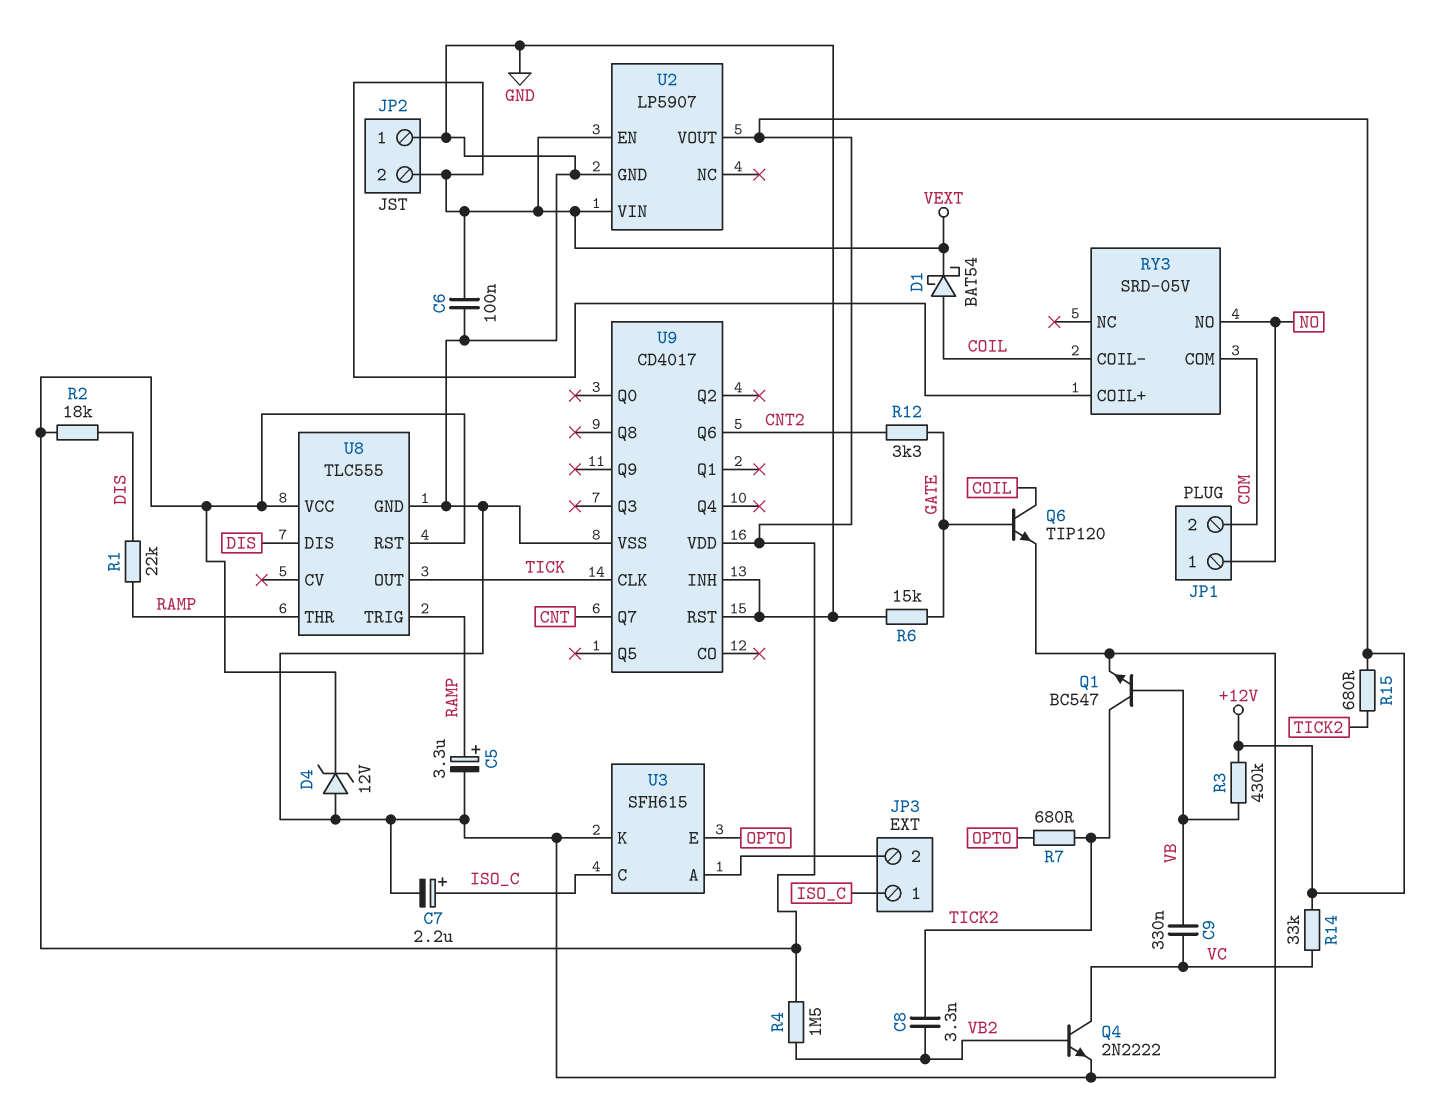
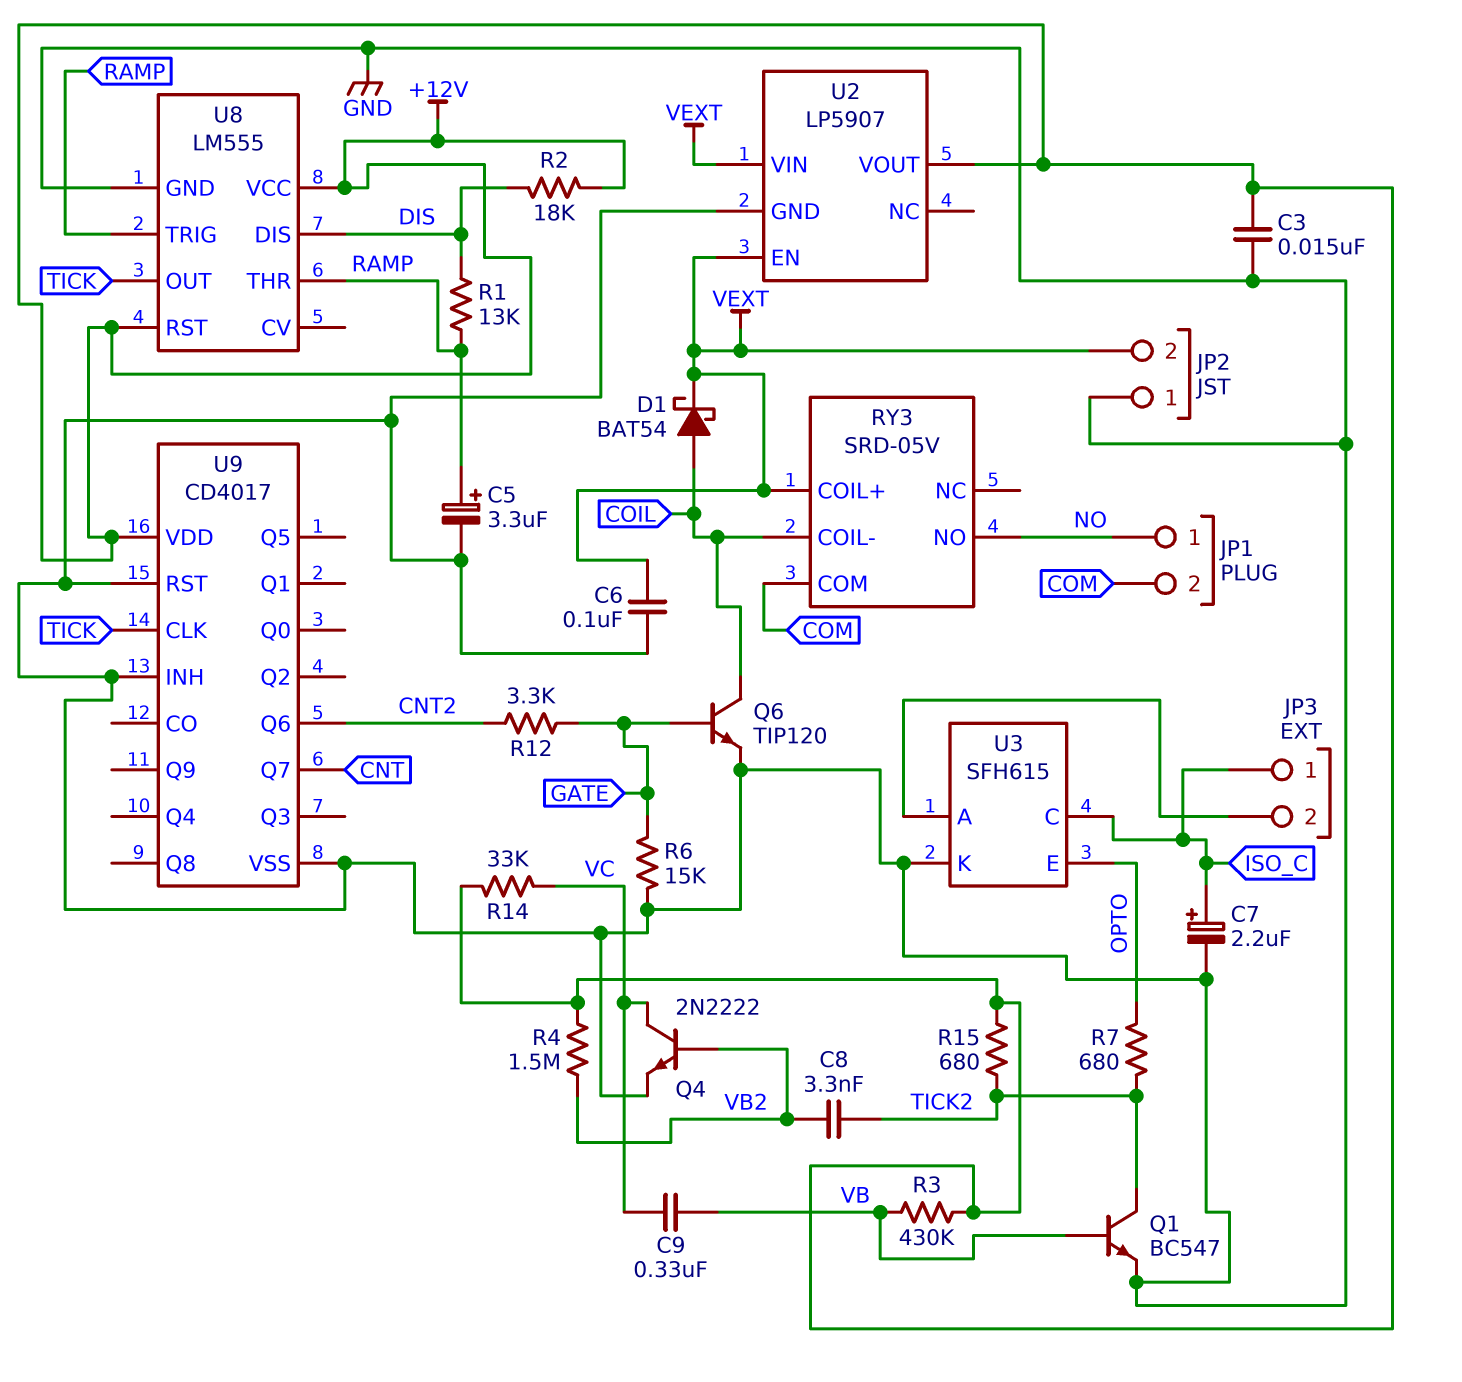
C3: none -> 15nF (+12V, GND)
D4: zener 12V (A GND, K +12V) -> none
R1: 22k (DIS, RAMP) -> 13k (DIS, RAMP)
U8: TLC555 -> LM555

